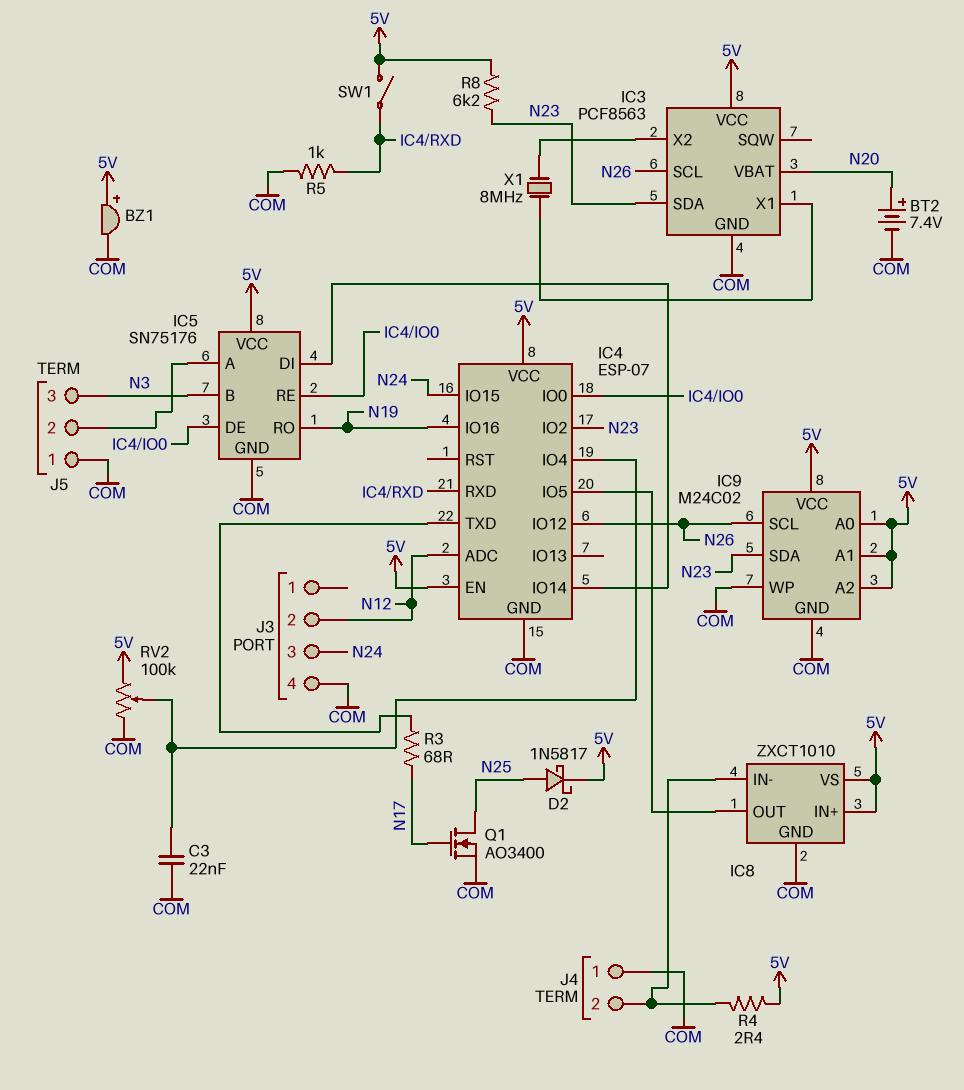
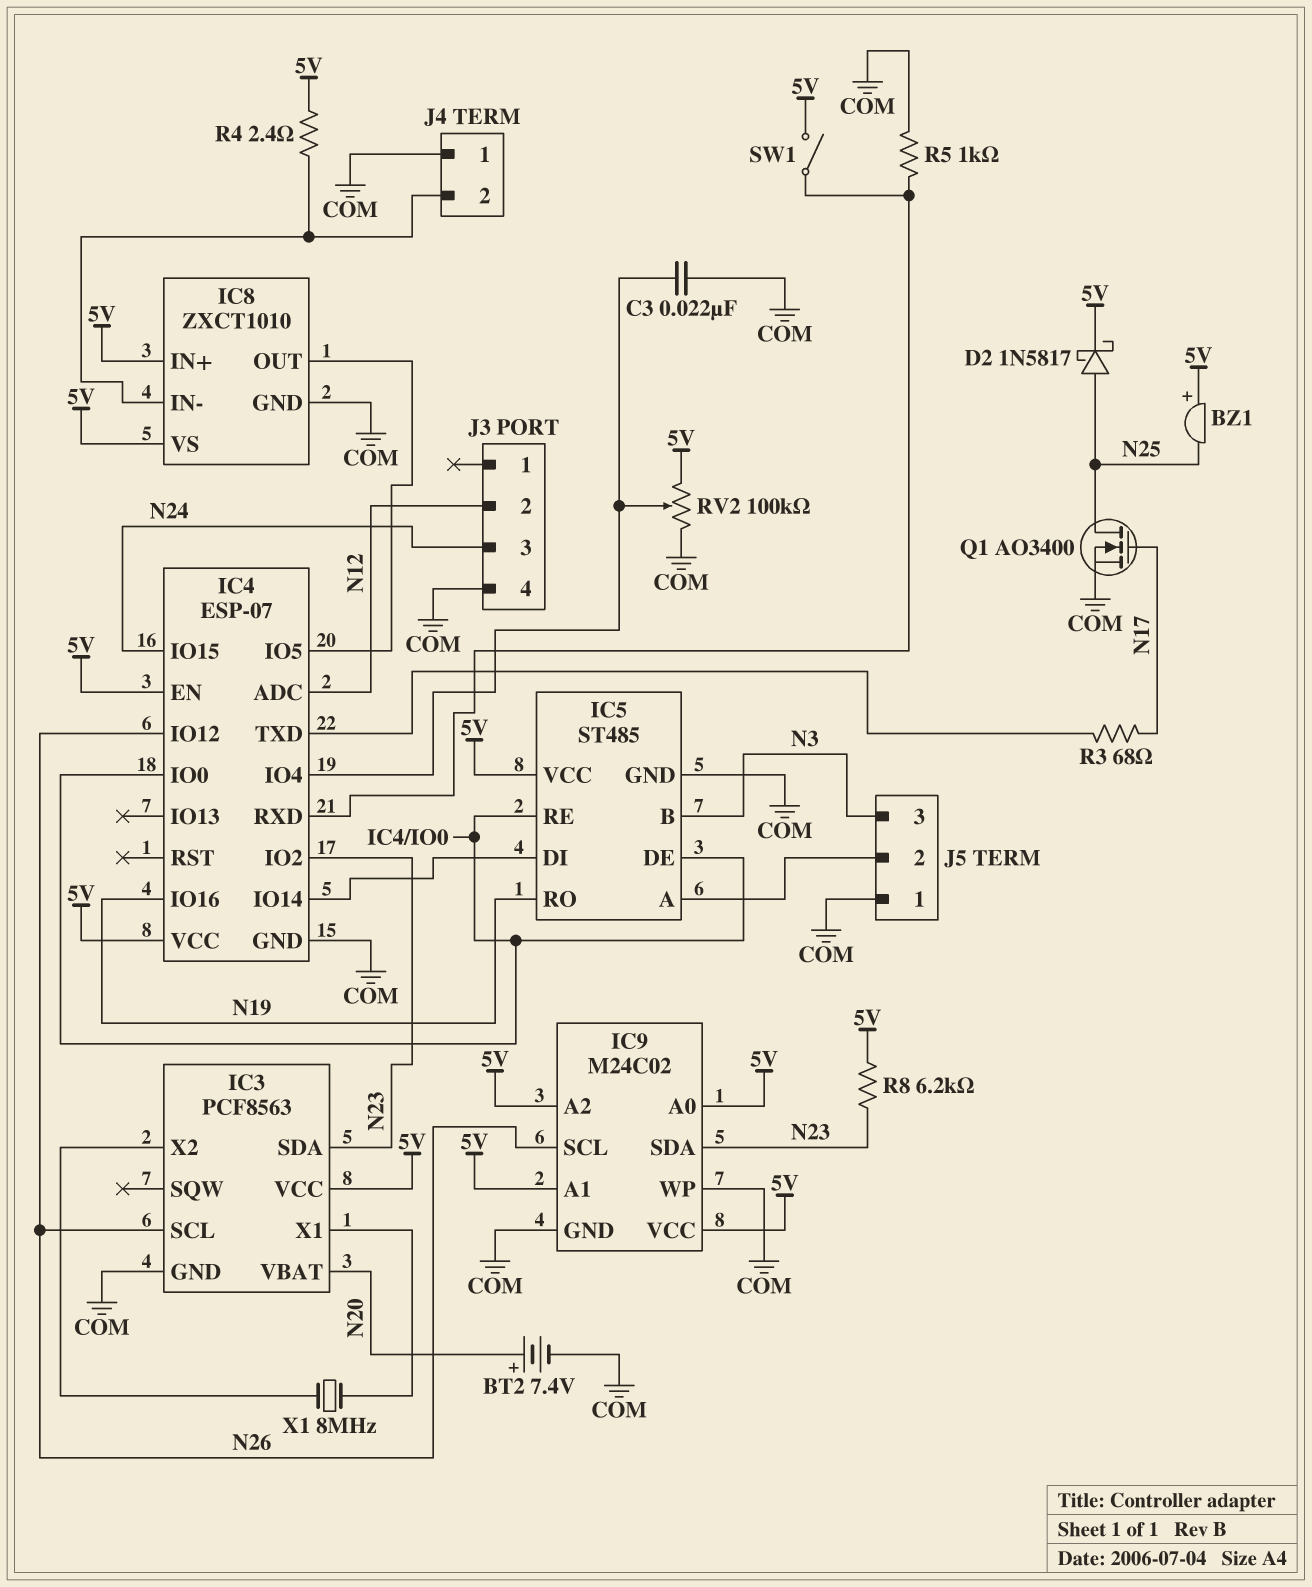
BZ1: buzzer (plus 5V, minus COM) -> buzzer (plus 5V, minus N25)
IC5: SN75176 -> ST485

